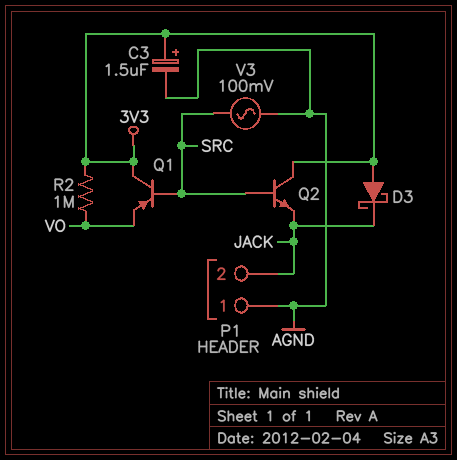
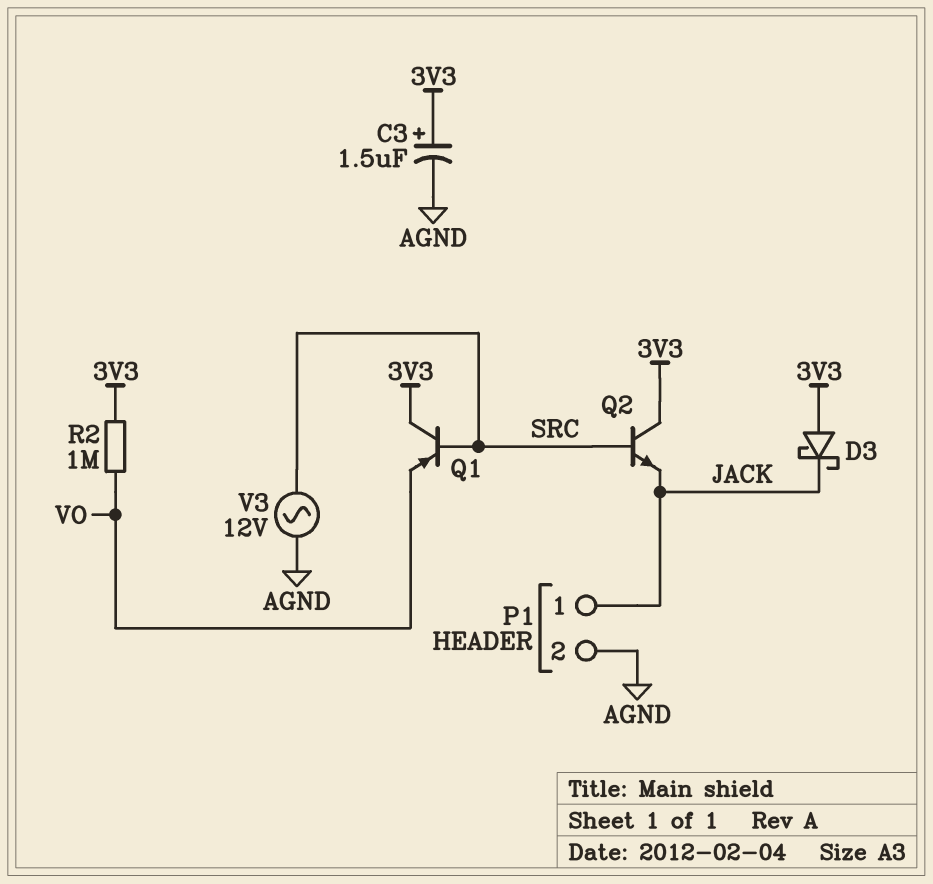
P1 pin 1: AGND -> JACK
P1 pin 2: JACK -> AGND
V3: AC 100mV (AGND, SRC) -> AC 12V (AGND, SRC)

